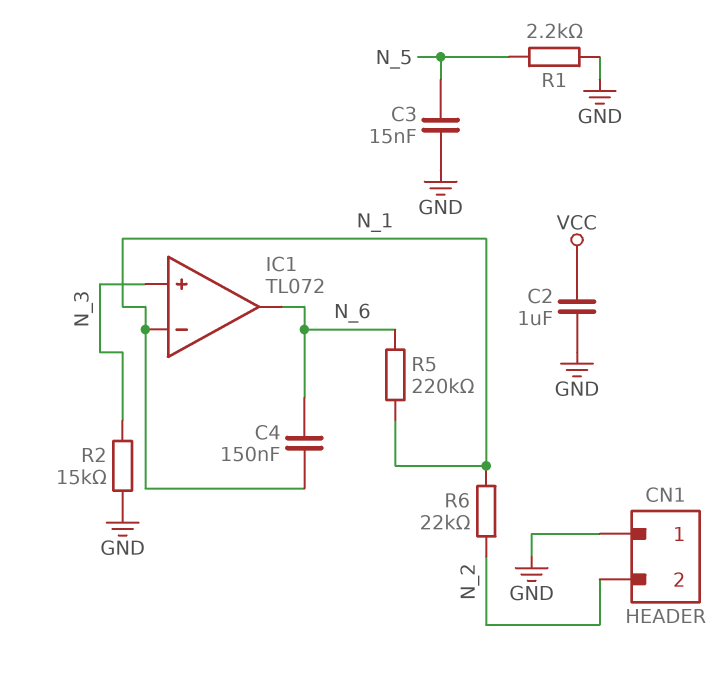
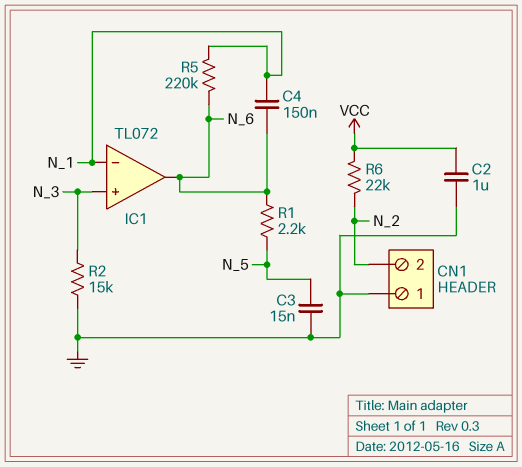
R1: 2.2k (GND, N_5) -> 2.2k (N_5, N_6)
R6: 22k (N_1, N_2) -> 22k (N_2, VCC)

